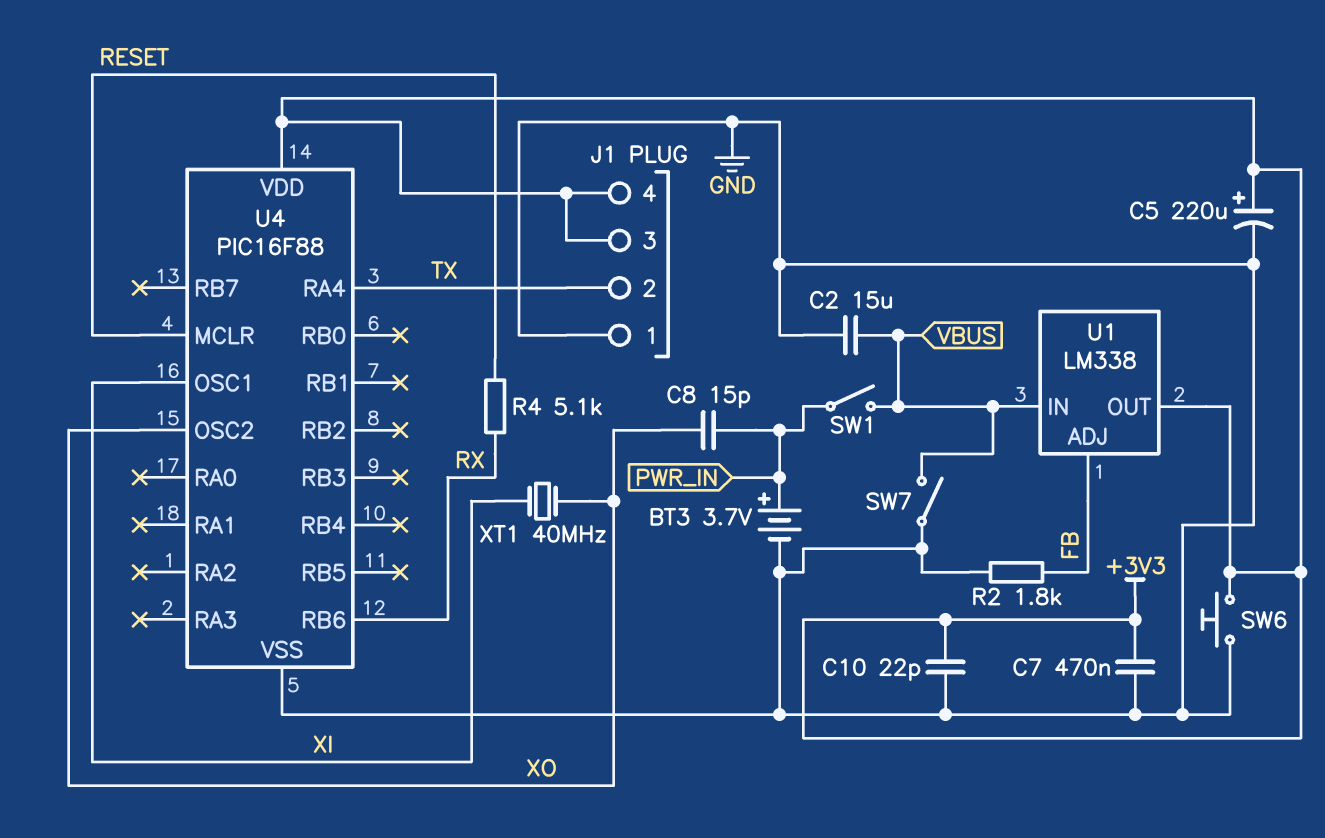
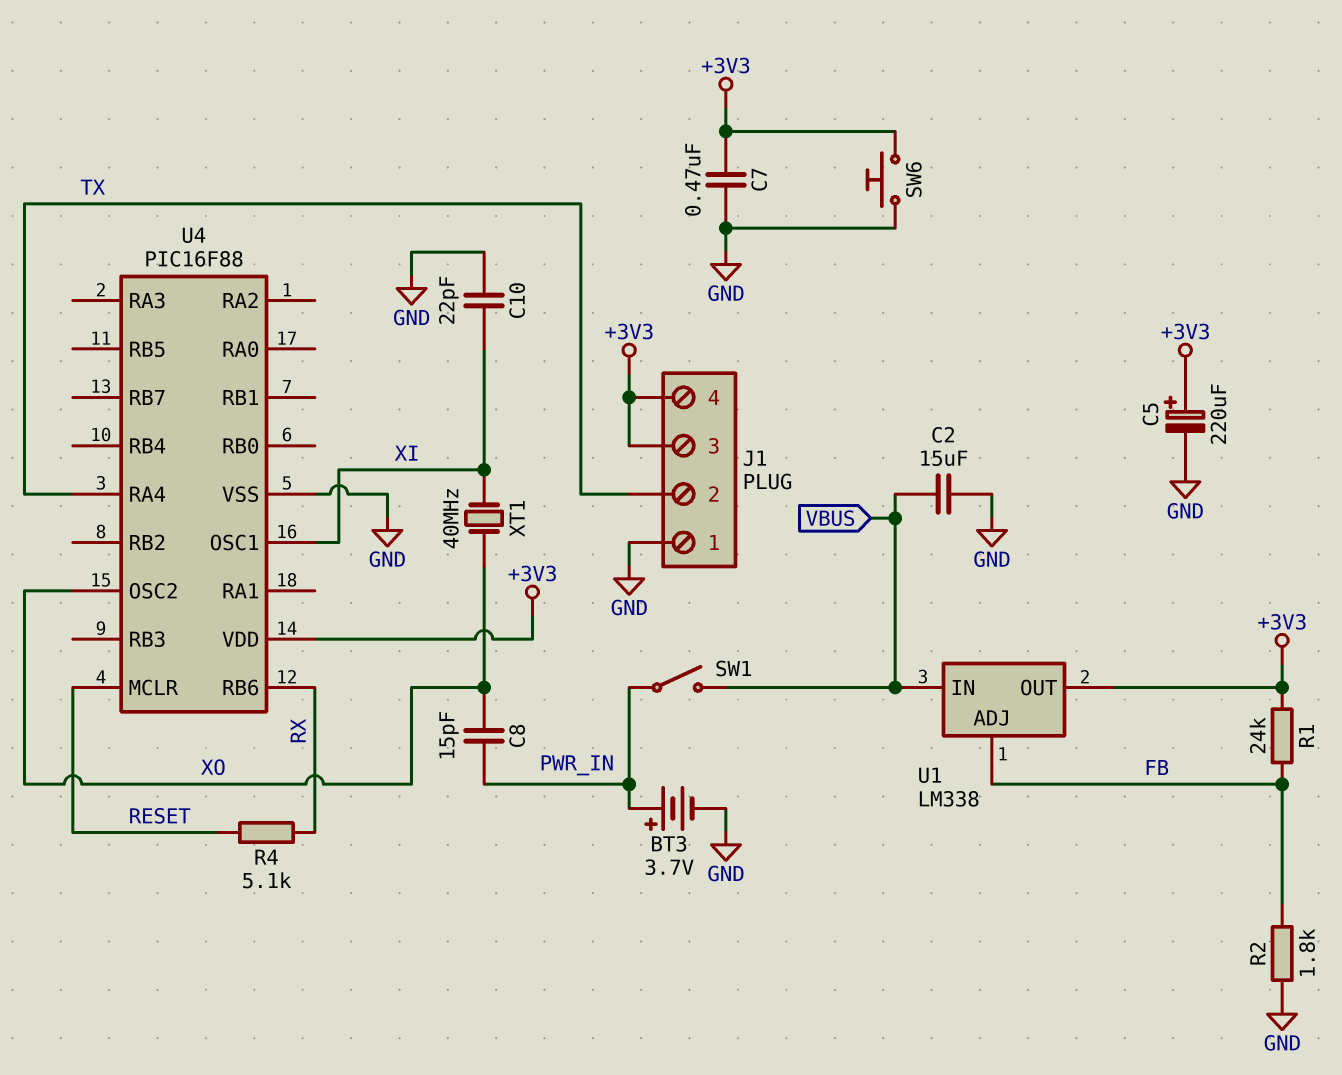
C10: 22pF (+3V3, GND) -> 22pF (GND, XI)
R1: none -> 24k (+3V3, FB)
SW7: switch (GND, VBUS) -> none

